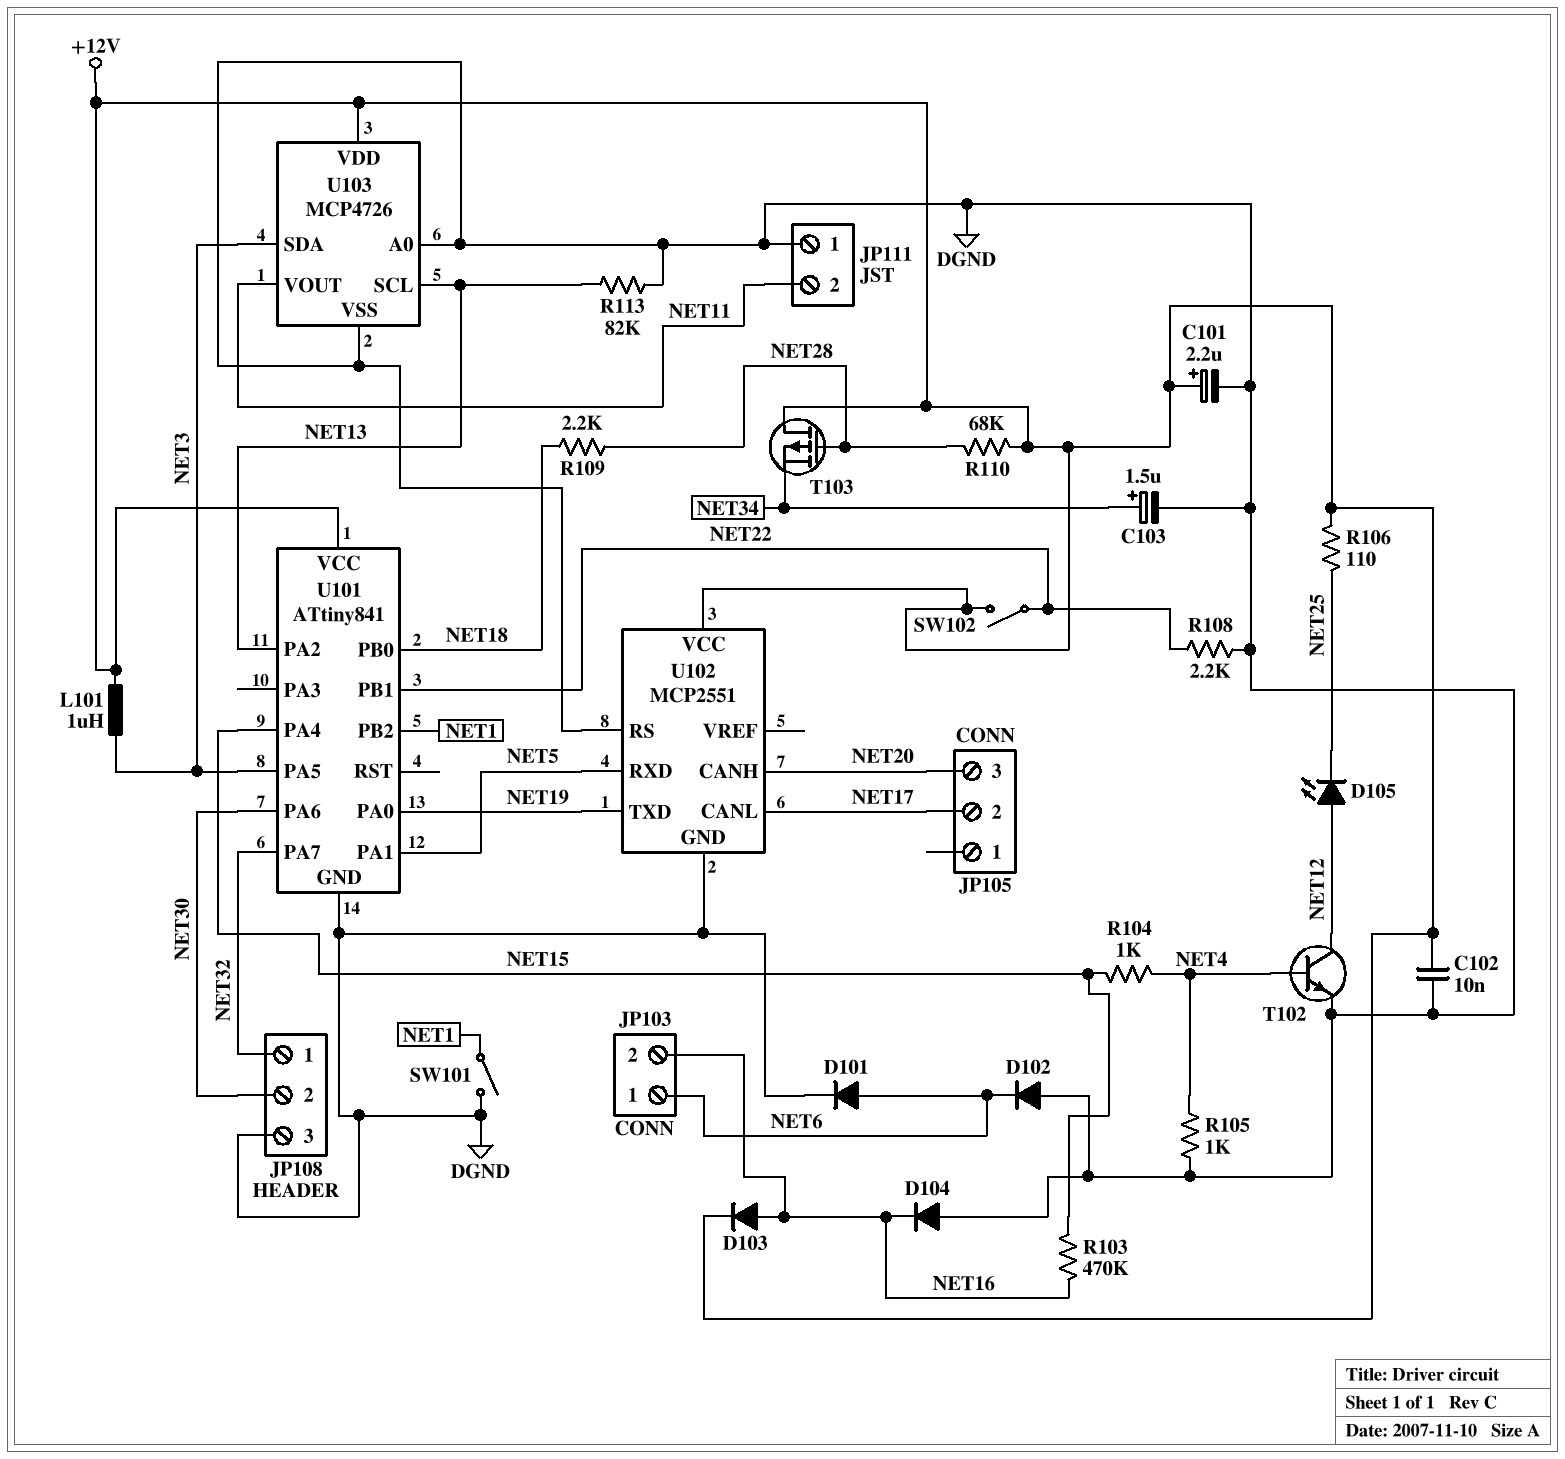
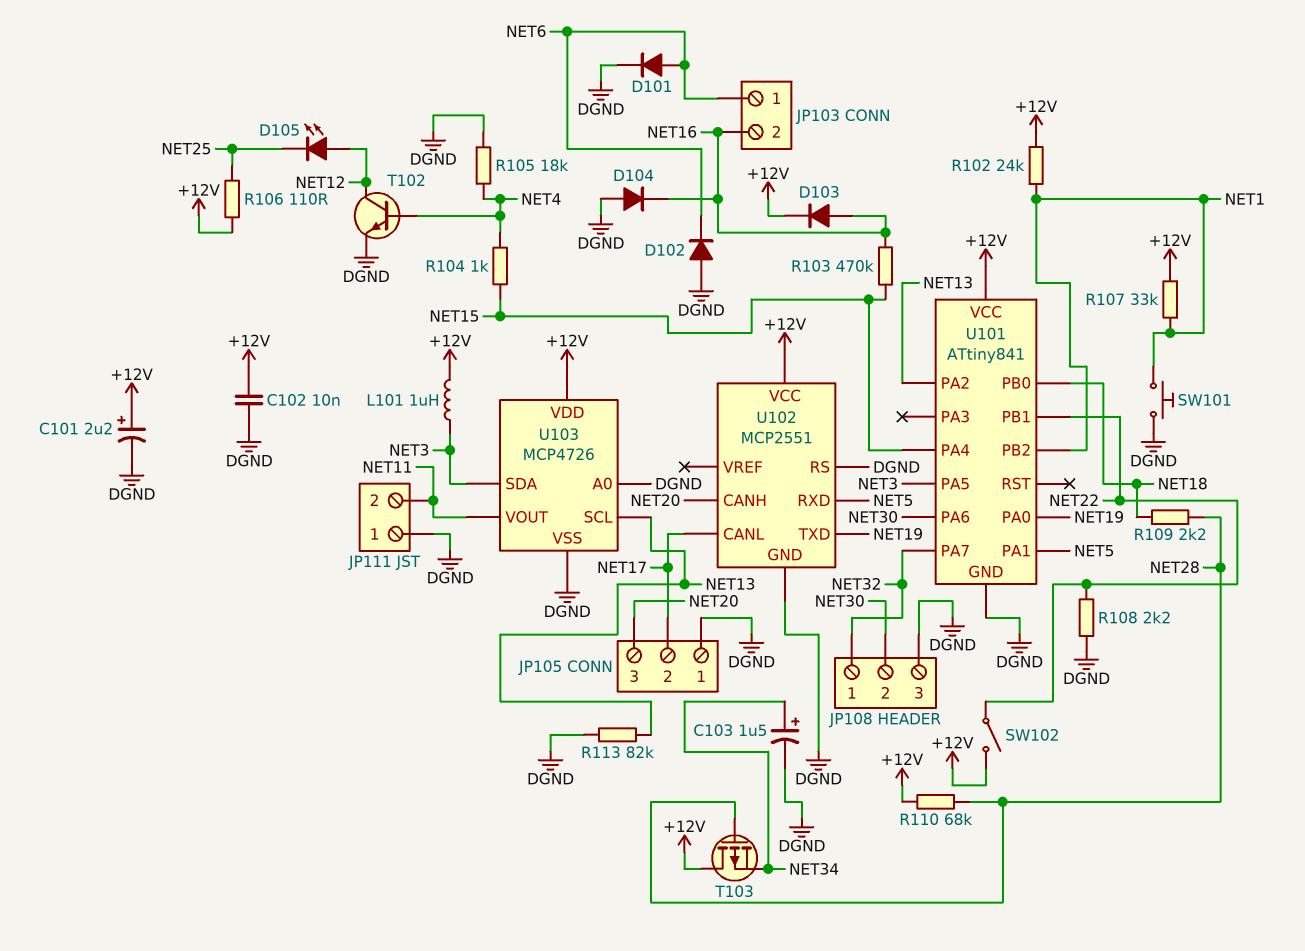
JP105 pin 1: none -> DGND
R102: none -> 24k (+12V, NET1)
R105: 1k (DGND, NET4) -> 18k (DGND, NET4)
R107: none -> 33k (+12V, NET1)
SW101: switch (DGND, NET1) -> button (DGND, NET1)

